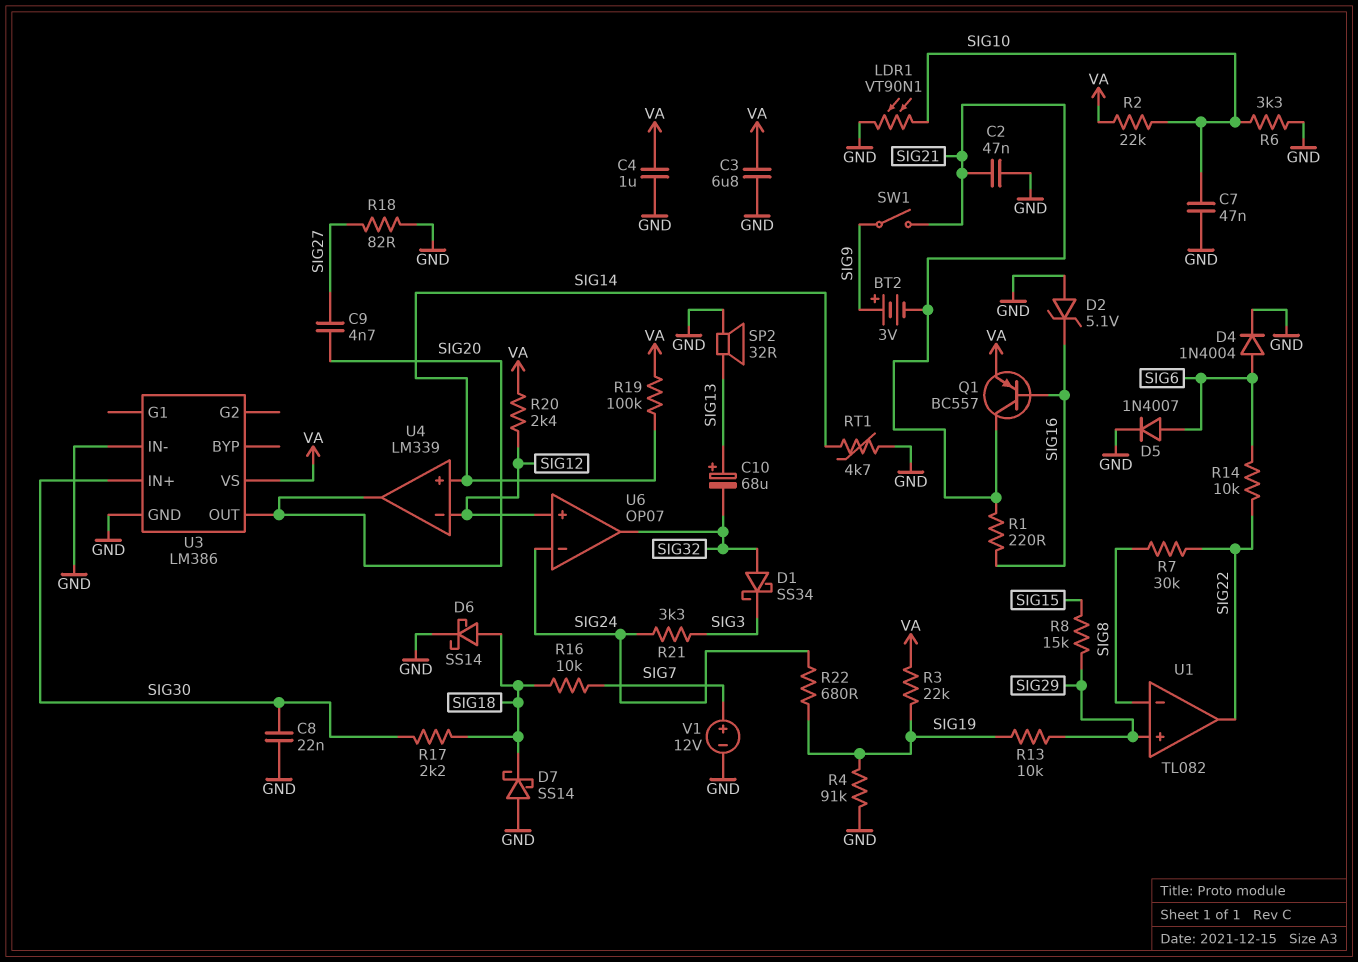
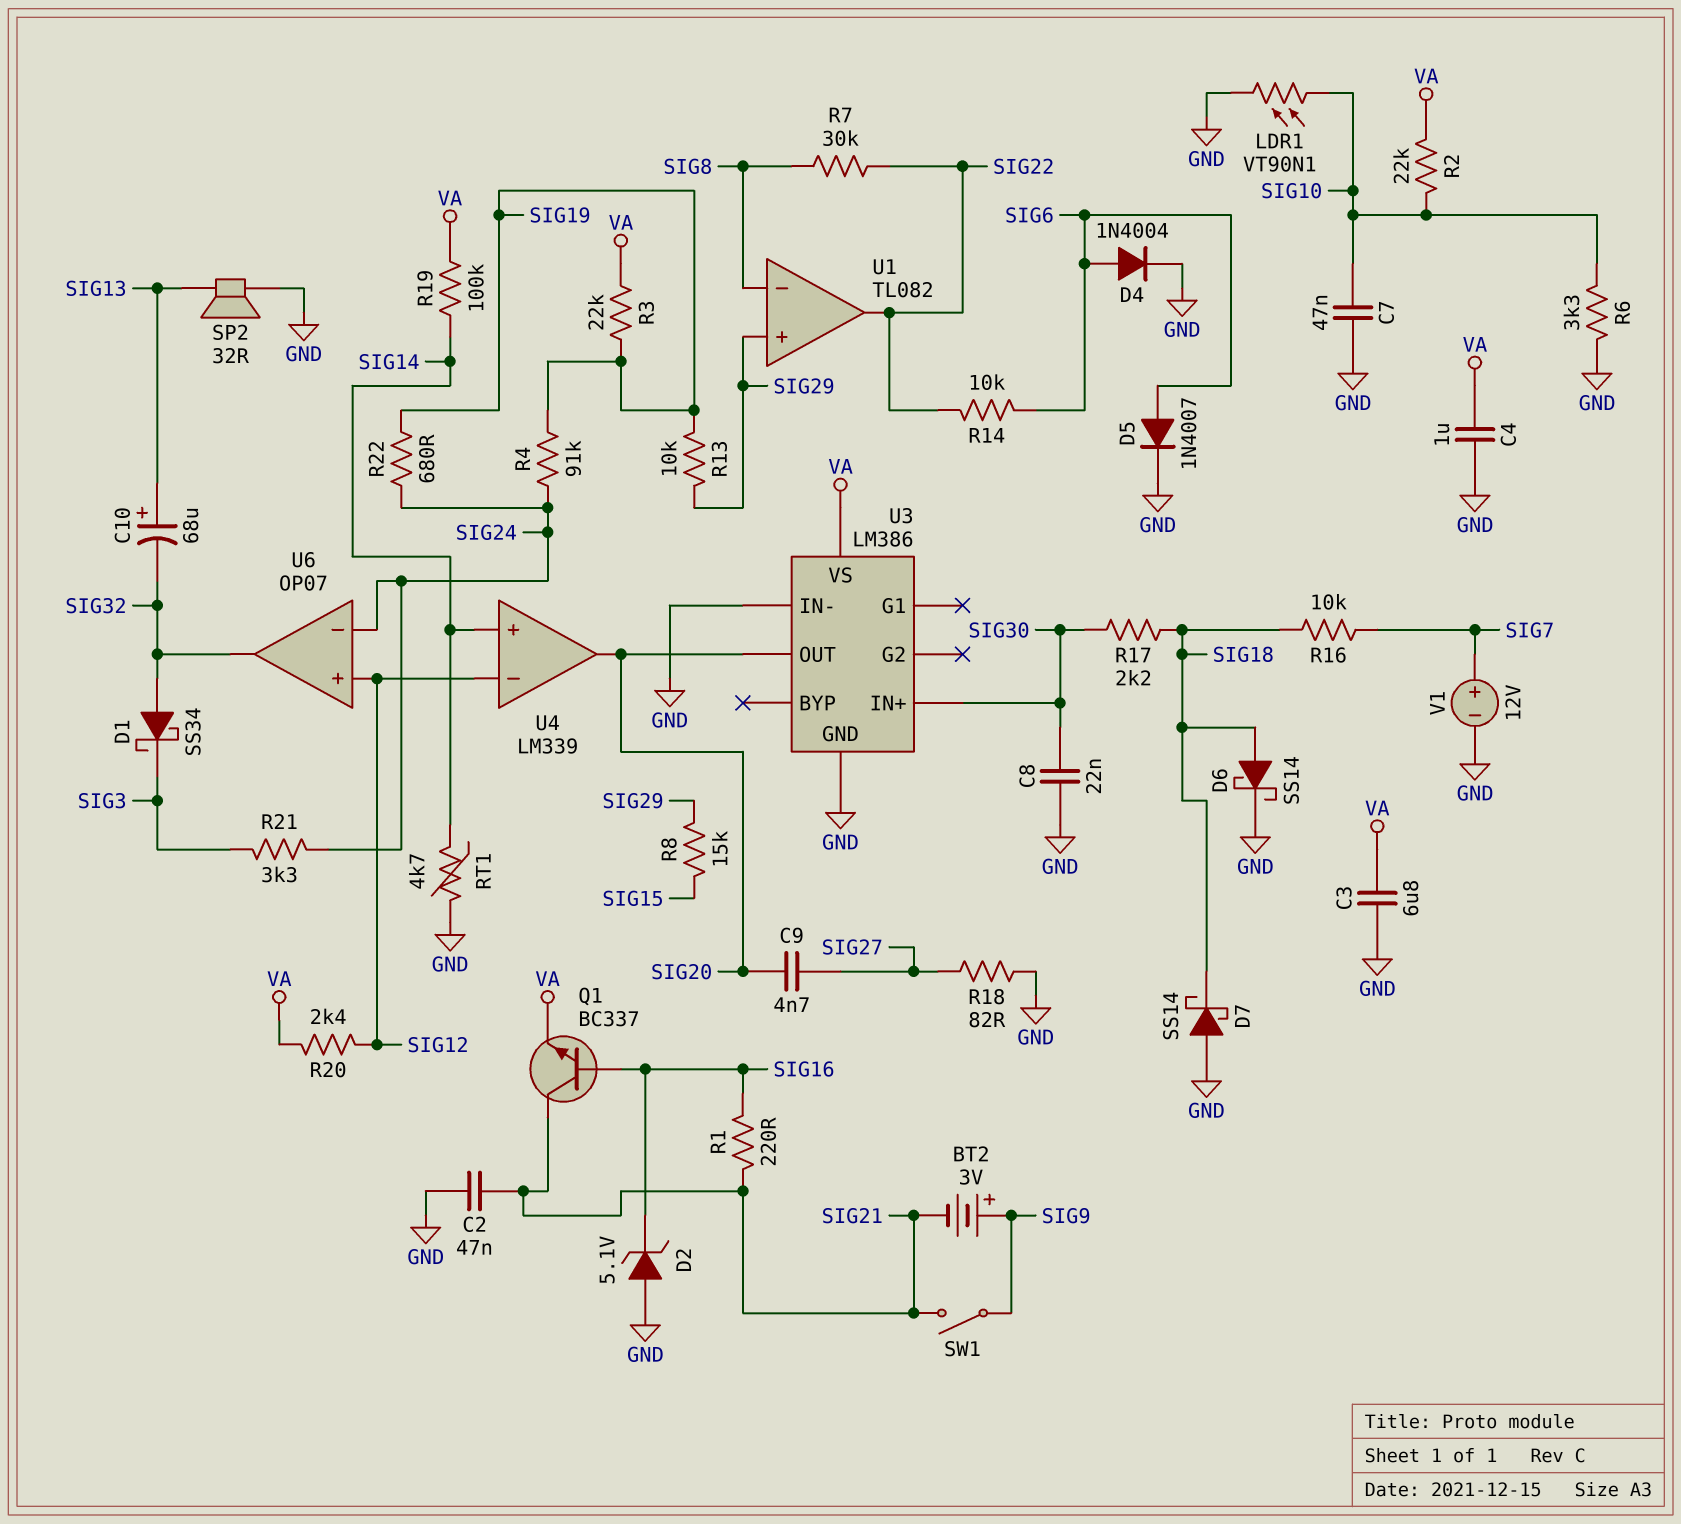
Q1: PNP BC557 (B SIG16, C SIG21, E VA) -> NPN BC337 (B SIG16, C SIG21, E VA)
R4: 91k (GND, SIG19) -> 91k (SIG19, SIG24)

